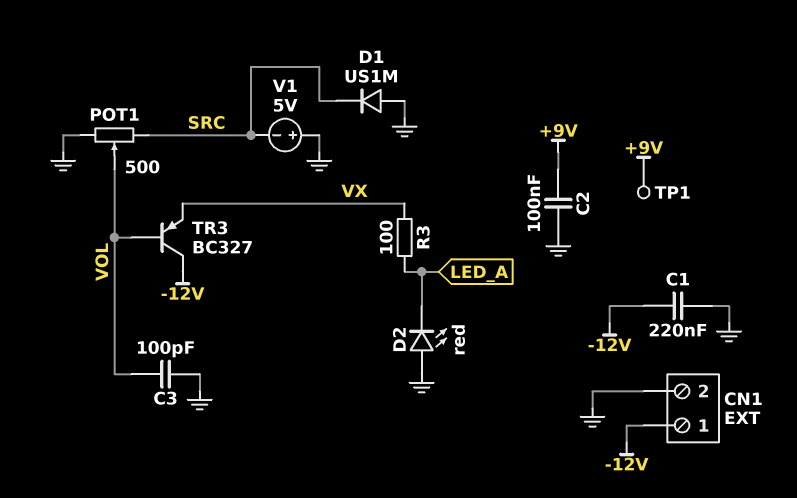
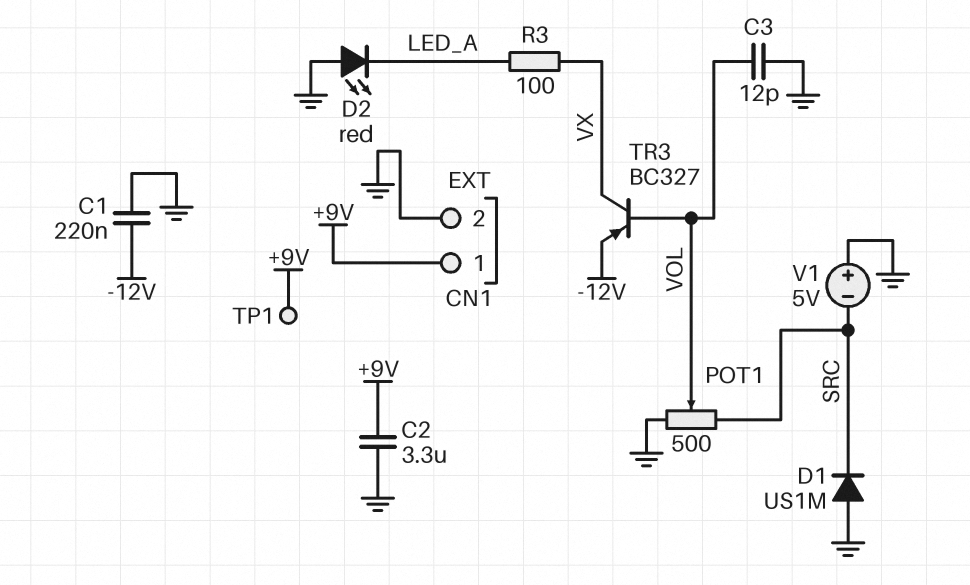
C2: 100nF (+9V, GND) -> 3.3uF (+9V, GND)
C3: 100pF (GND, VOL) -> 12pF (GND, VOL)
CN1 pin 1: -12V -> +9V
TR3: PNP BC327 (B VOL, C -12V, E VX) -> PNP BC327 (B VOL, C VX, E -12V)

